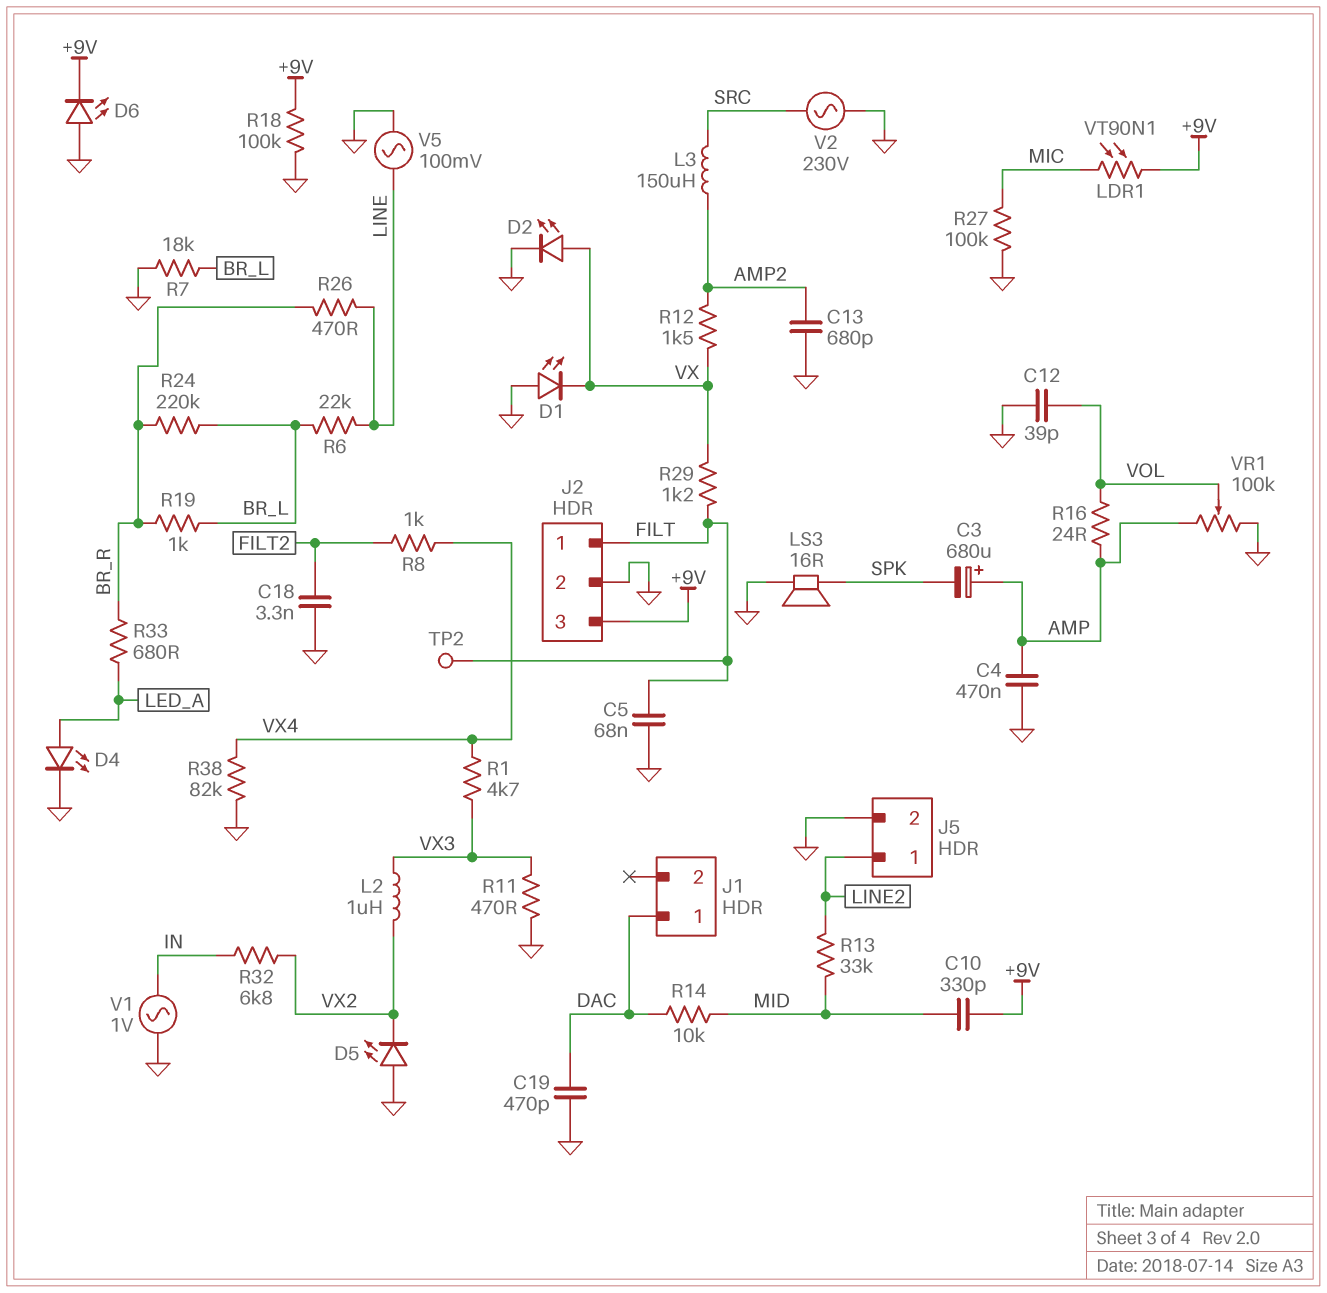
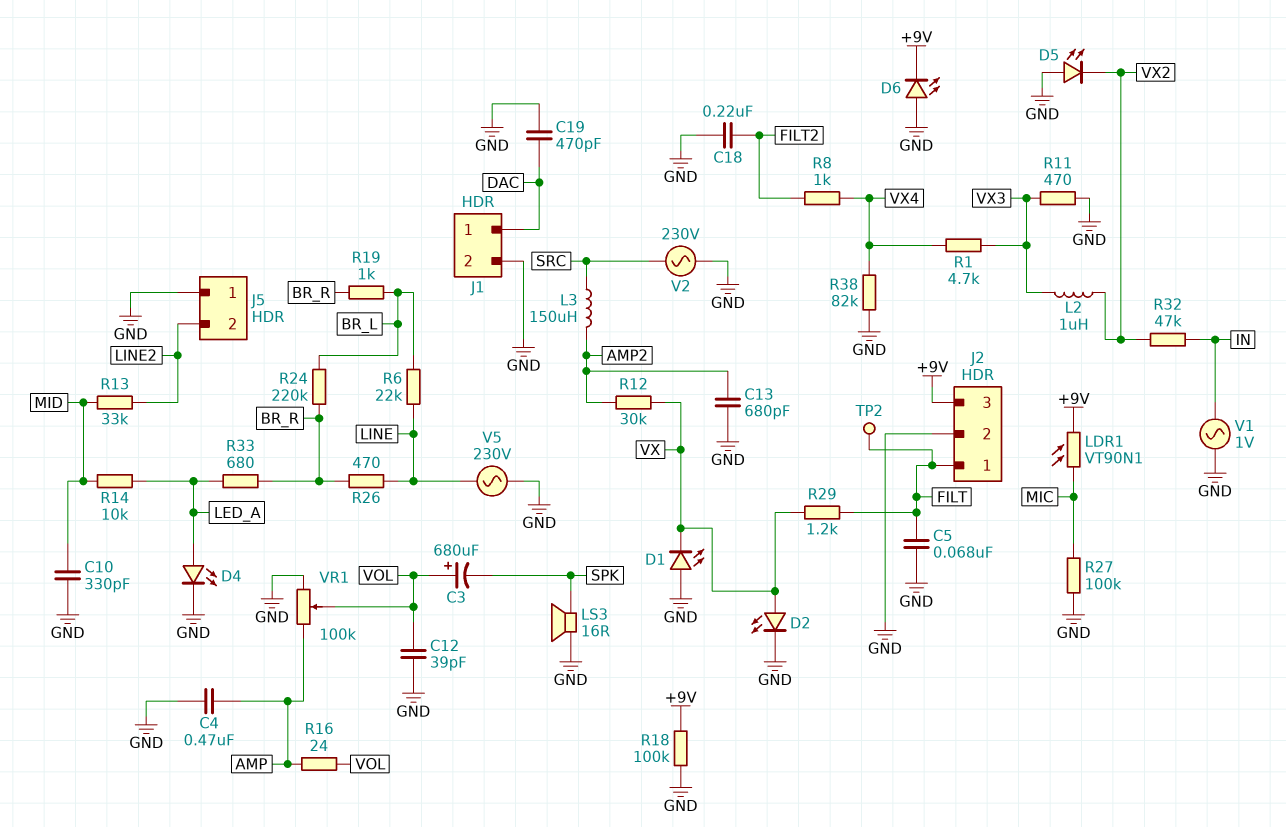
C3: 680uF (plus AMP, minus SPK) -> 680uF (plus VOL, minus SPK)
C10: 330pF (+9V, MID) -> 330pF (GND, MID)
C18: 3.3nF (FILT2, GND) -> 220nF (FILT2, GND)
J1 pin 2: none -> GND
J5 pin 1: LINE2 -> GND
J5 pin 2: GND -> LINE2
R7: 18k (BR_L, GND) -> none
R12: 1.5k (AMP2, VX) -> 30k (AMP2, VX)
R14: 10k (DAC, MID) -> 10k (LED_A, MID)
R32: 6.8k (IN, VX2) -> 47k (IN, VX2)
V5: AC 100mV (GND, LINE) -> AC 230V (GND, LINE)

